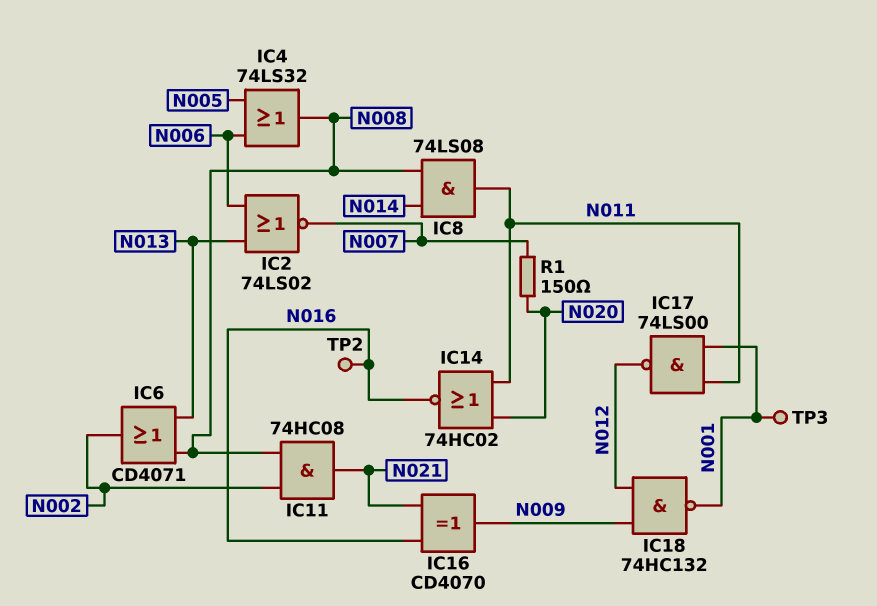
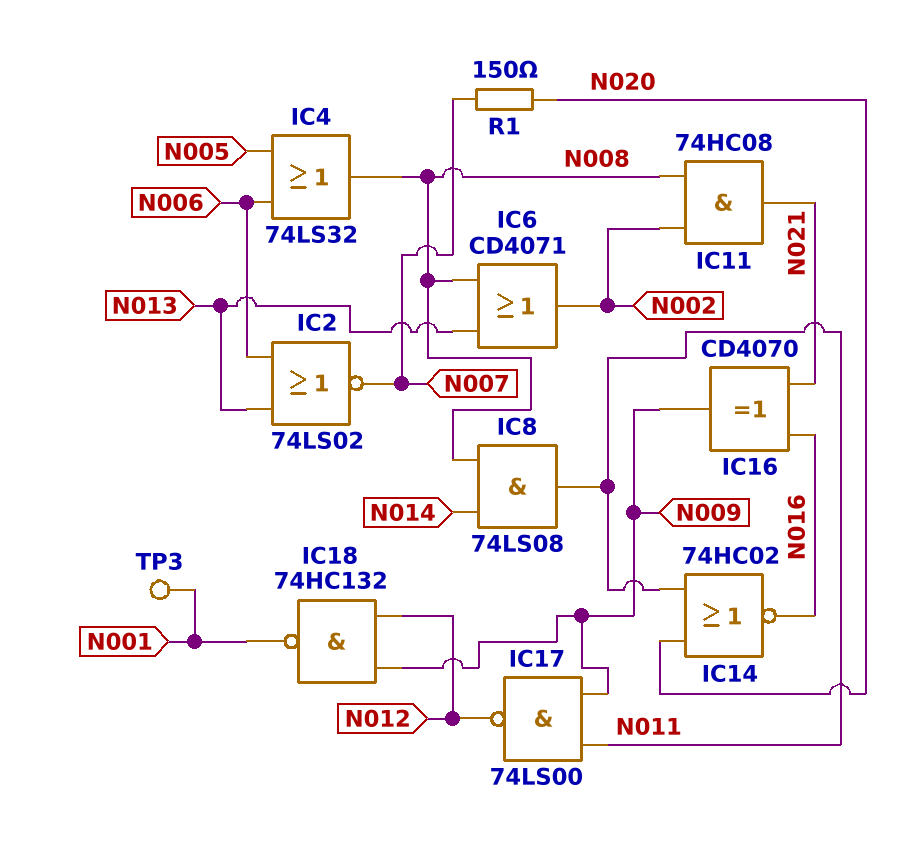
IC17: NAND 74LS00 (in N001, in N011, out N012) -> NAND 74LS00 (in N009, in N011, out N012)
TP2: test point (N016) -> none

